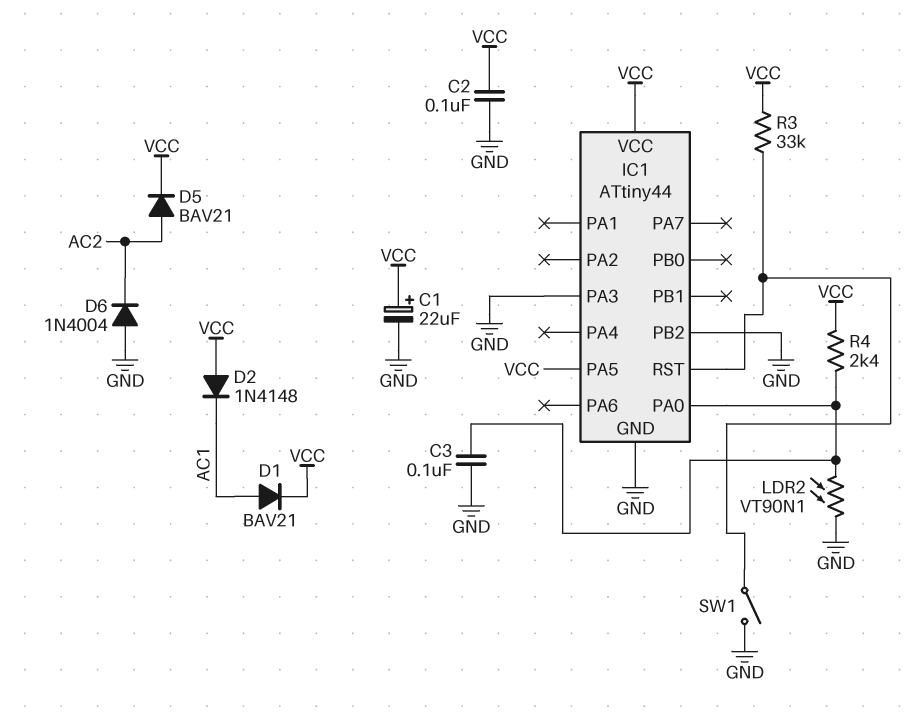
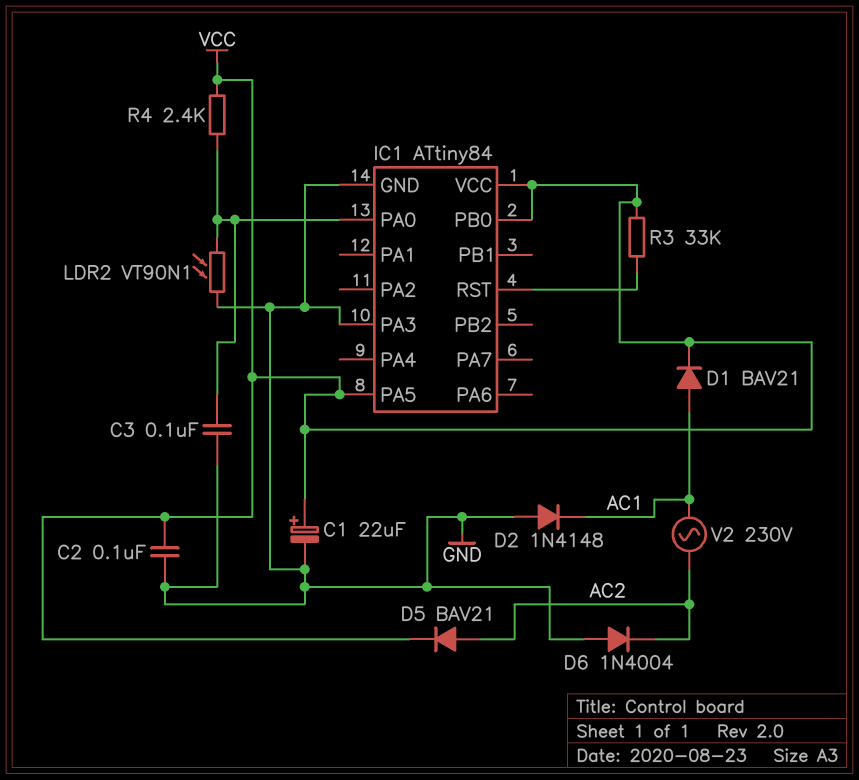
D2: diode 1N4148 (A VCC, K AC1) -> diode 1N4148 (A GND, K AC1)
IC1: ATtiny44 -> ATtiny84
IC1 pin PB0: none -> VCC
IC1 pin PB2: GND -> none
SW1: switch (GND, IC1/RST) -> none
V2: none -> AC 230V (AC1, AC2)

